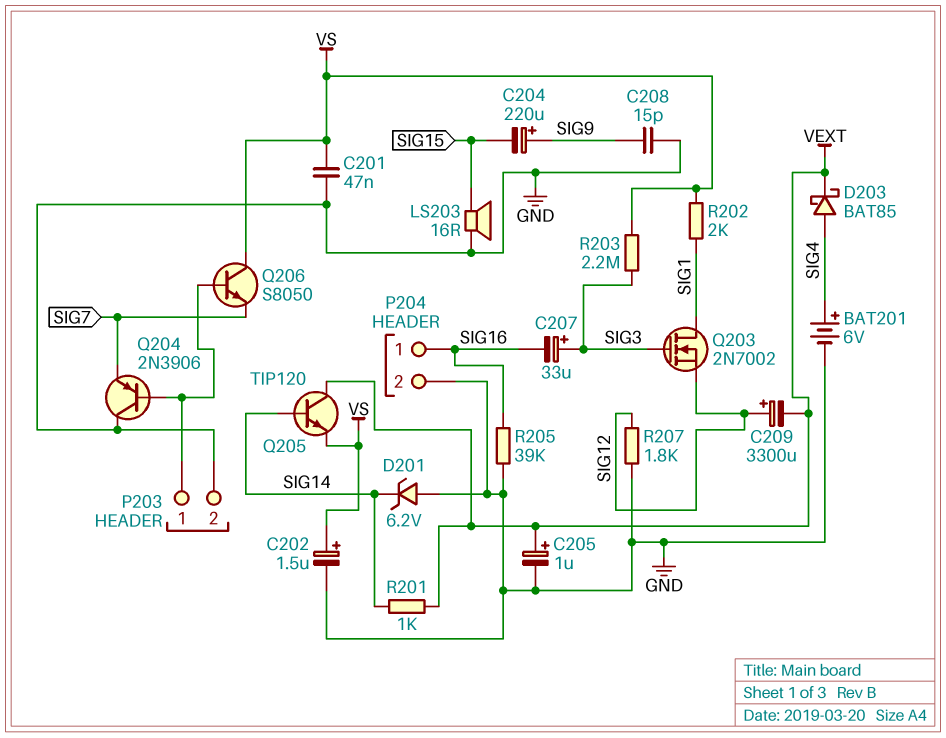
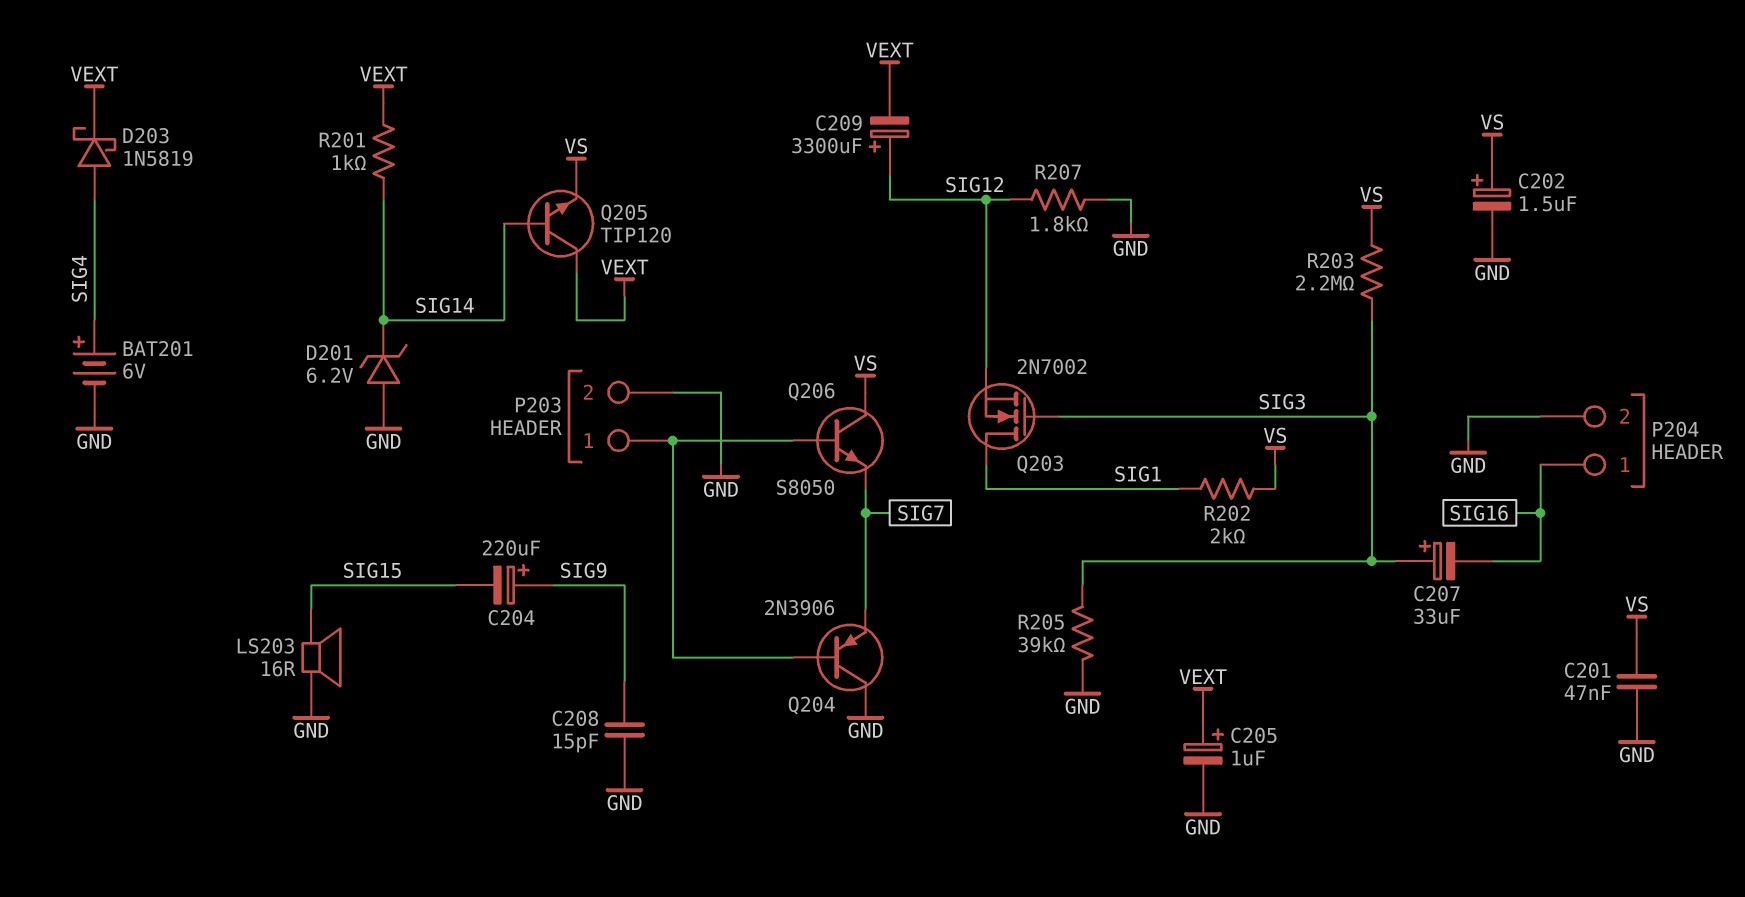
D203: schottky BAT85 (A SIG4, K VEXT) -> schottky 1N5819 (A SIG4, K VEXT)
R205: 39k (GND, SIG16) -> 39k (GND, SIG3)

